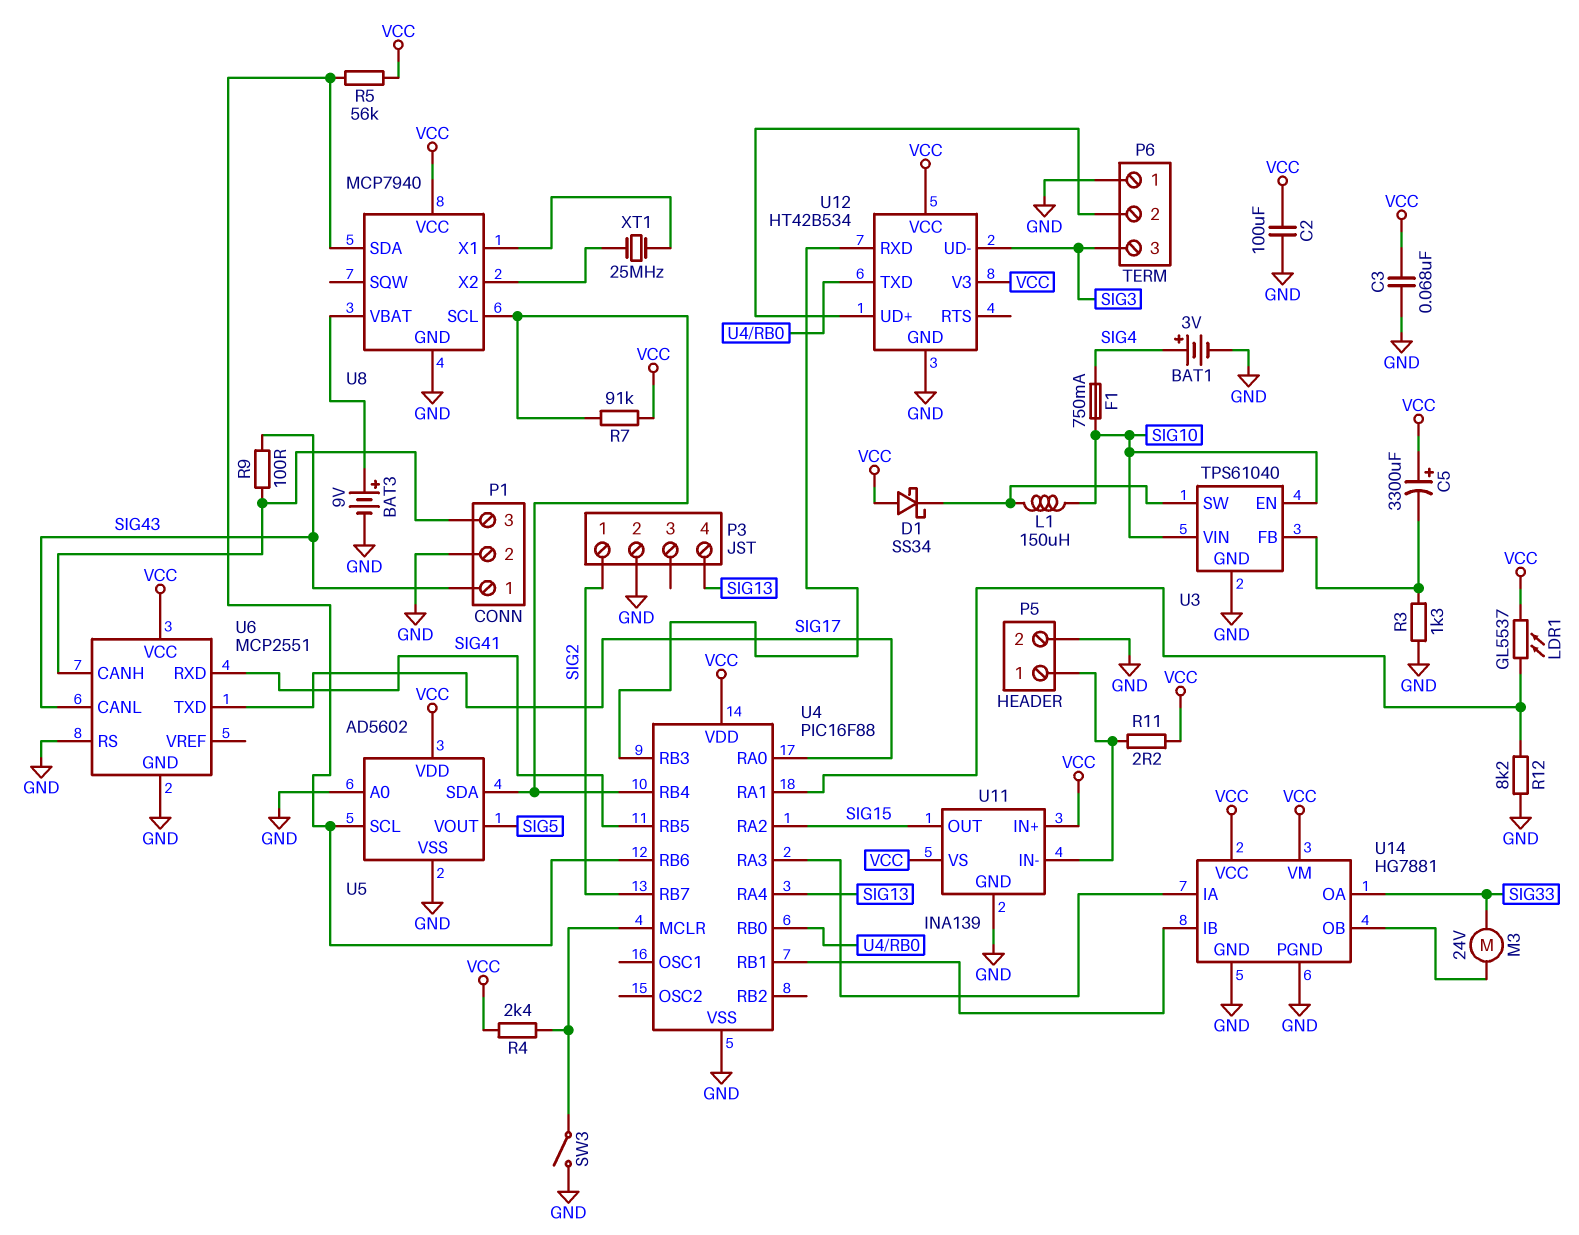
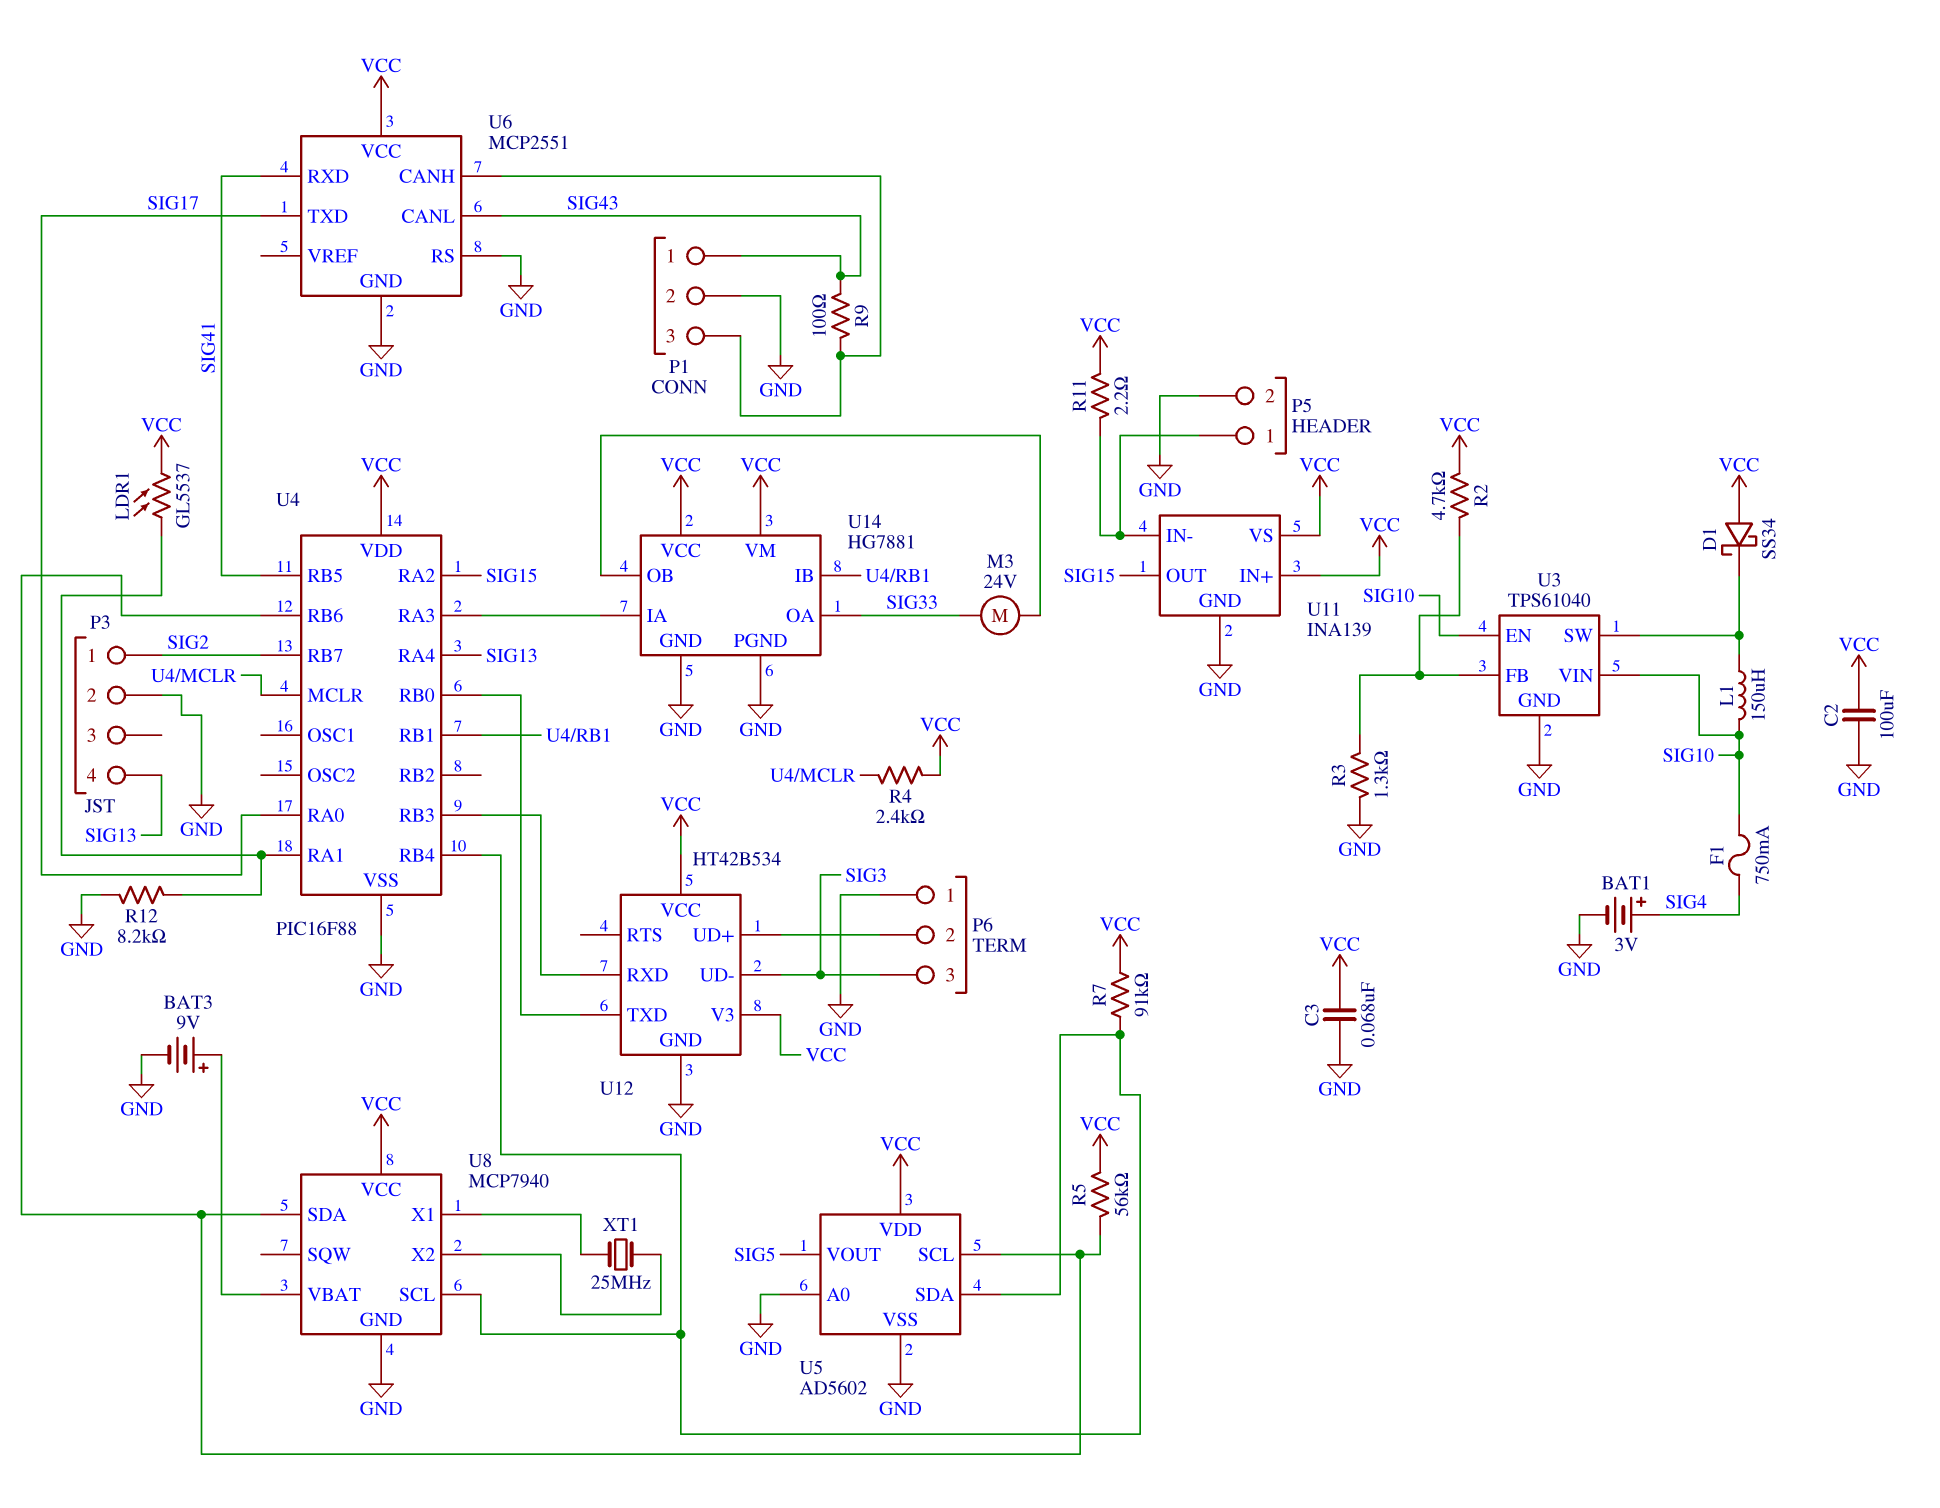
C5: 3300uF (plus VCC, minus U3/FB) -> none
R2: none -> 4.7k (U3/FB, VCC)
SW3: switch (GND, U4/MCLR) -> none

